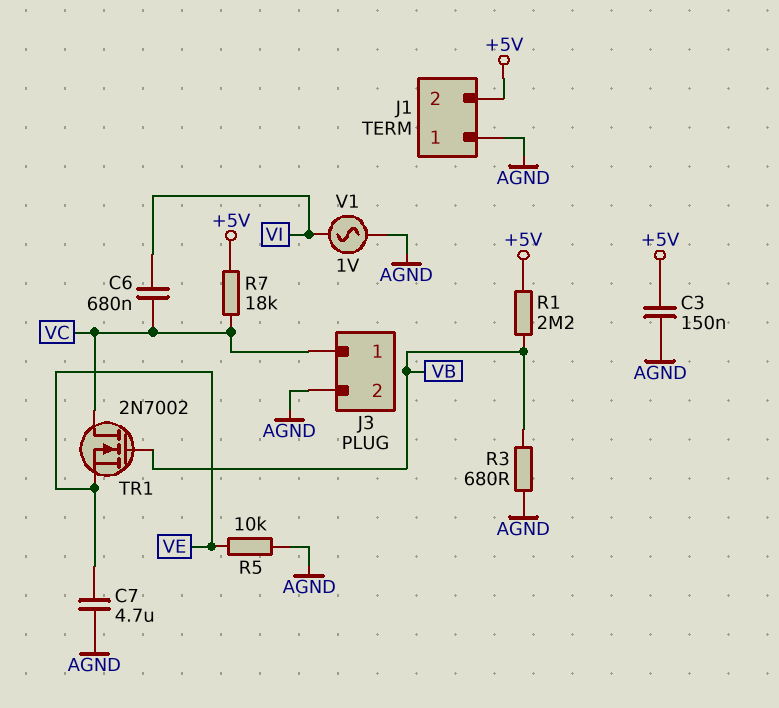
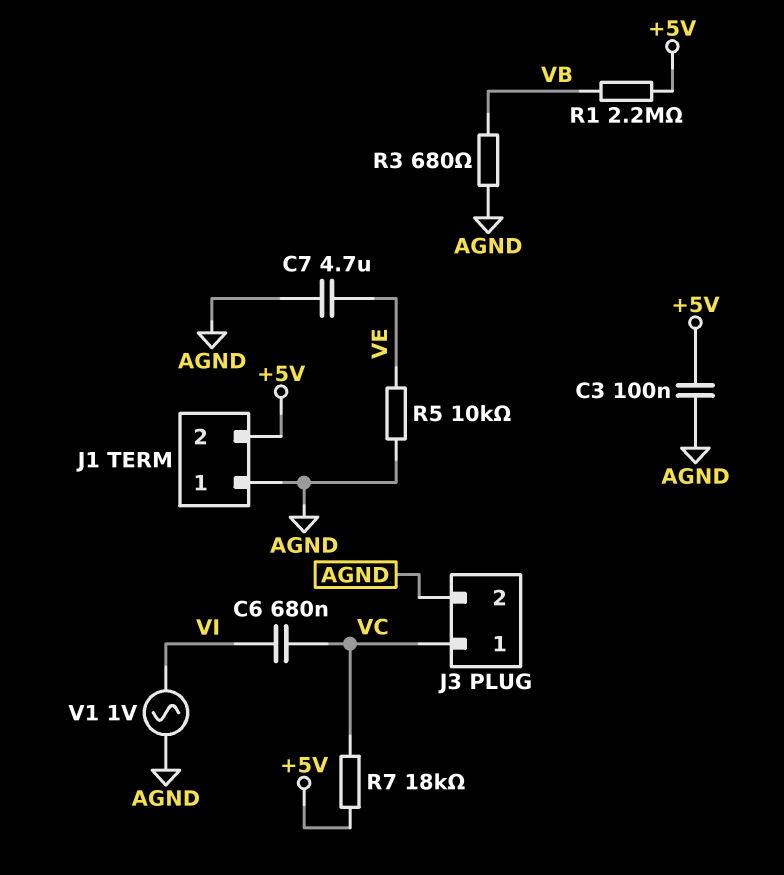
C3: 150nF (+5V, AGND) -> 100nF (+5V, AGND)
TR1: NMOS 2N7002 (G VB, D VC, S VE) -> none

